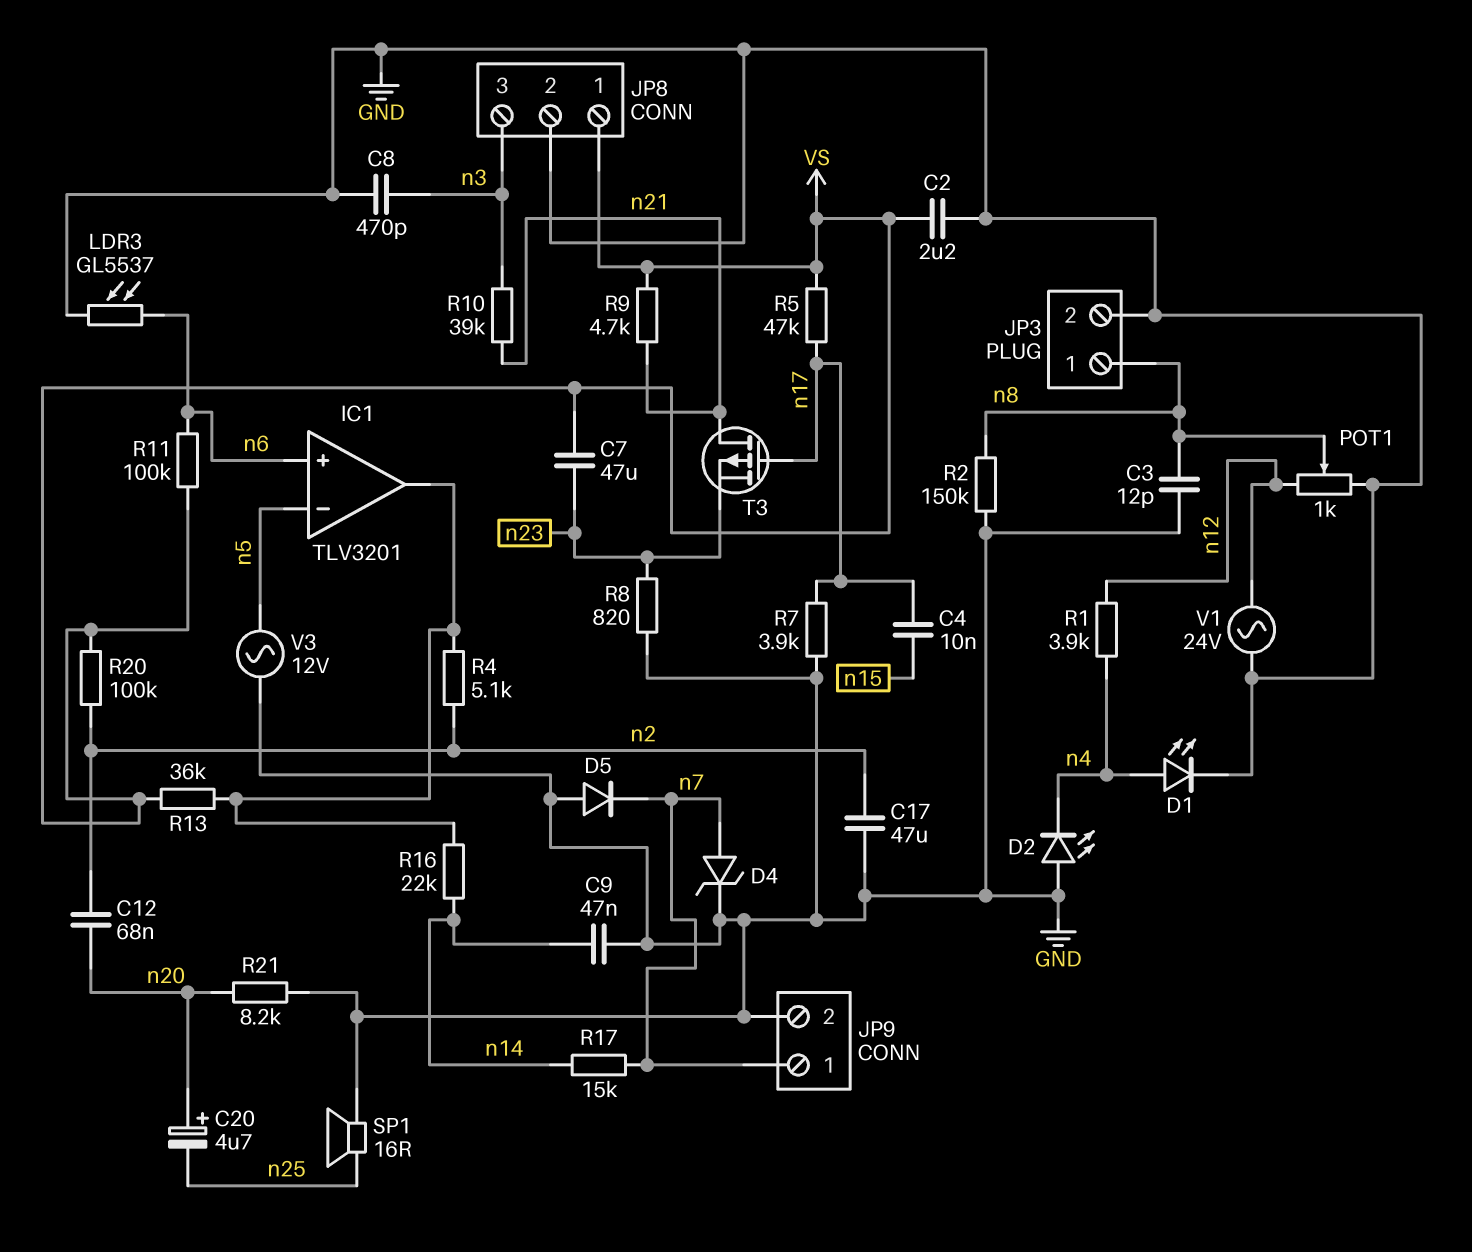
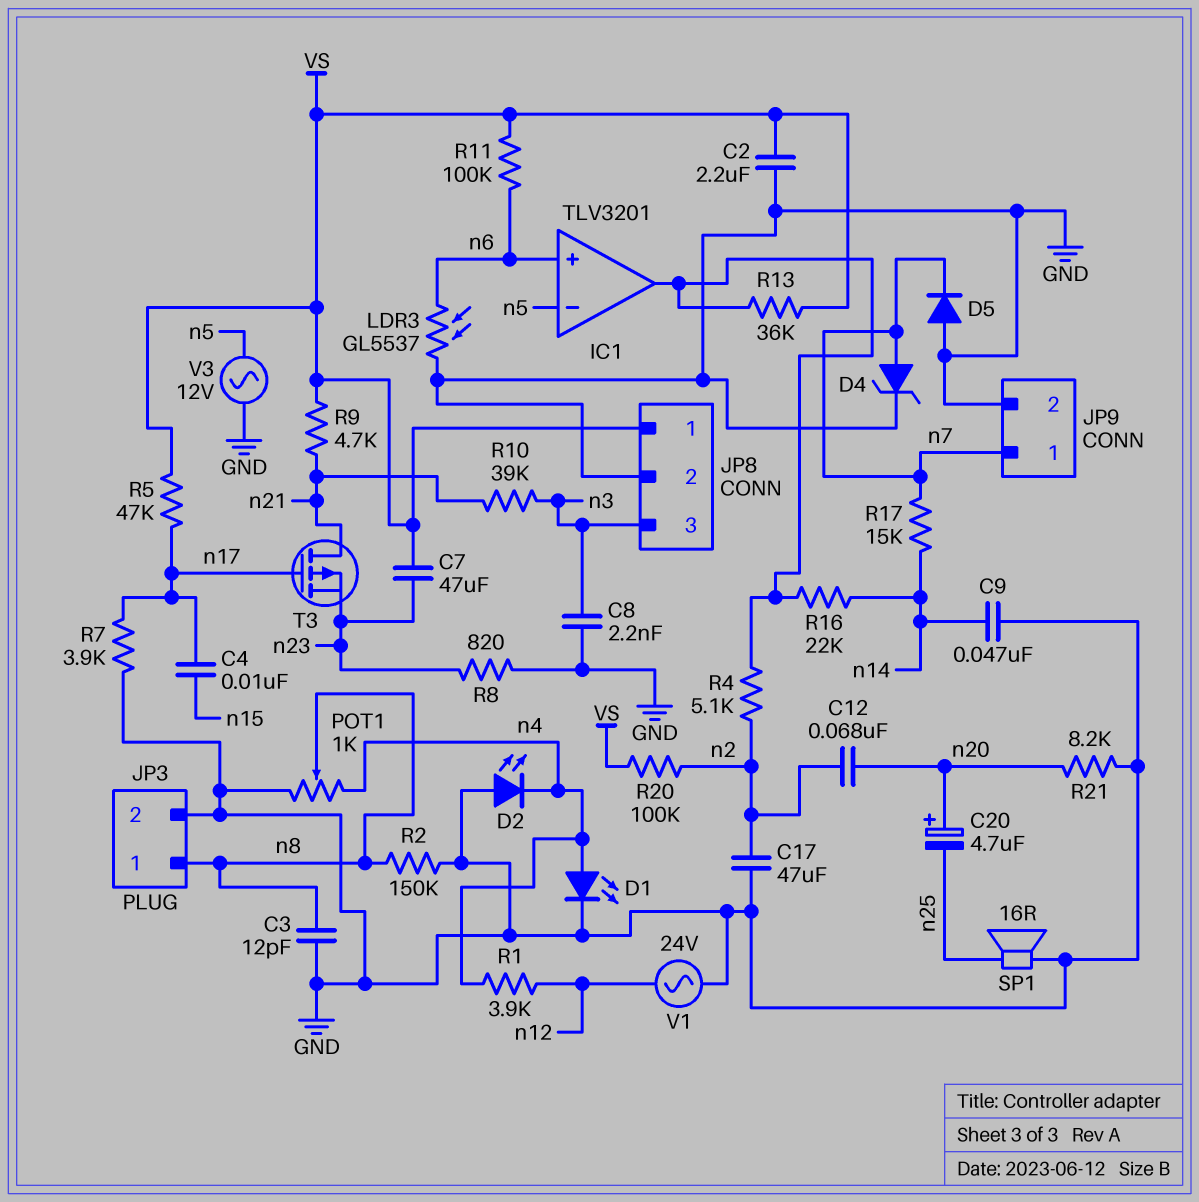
C8: 470pF (GND, n3) -> 2.2nF (GND, n3)
POT1: 1k (GND, n12, wiper n8) -> 1k (GND, n4, wiper n8)

